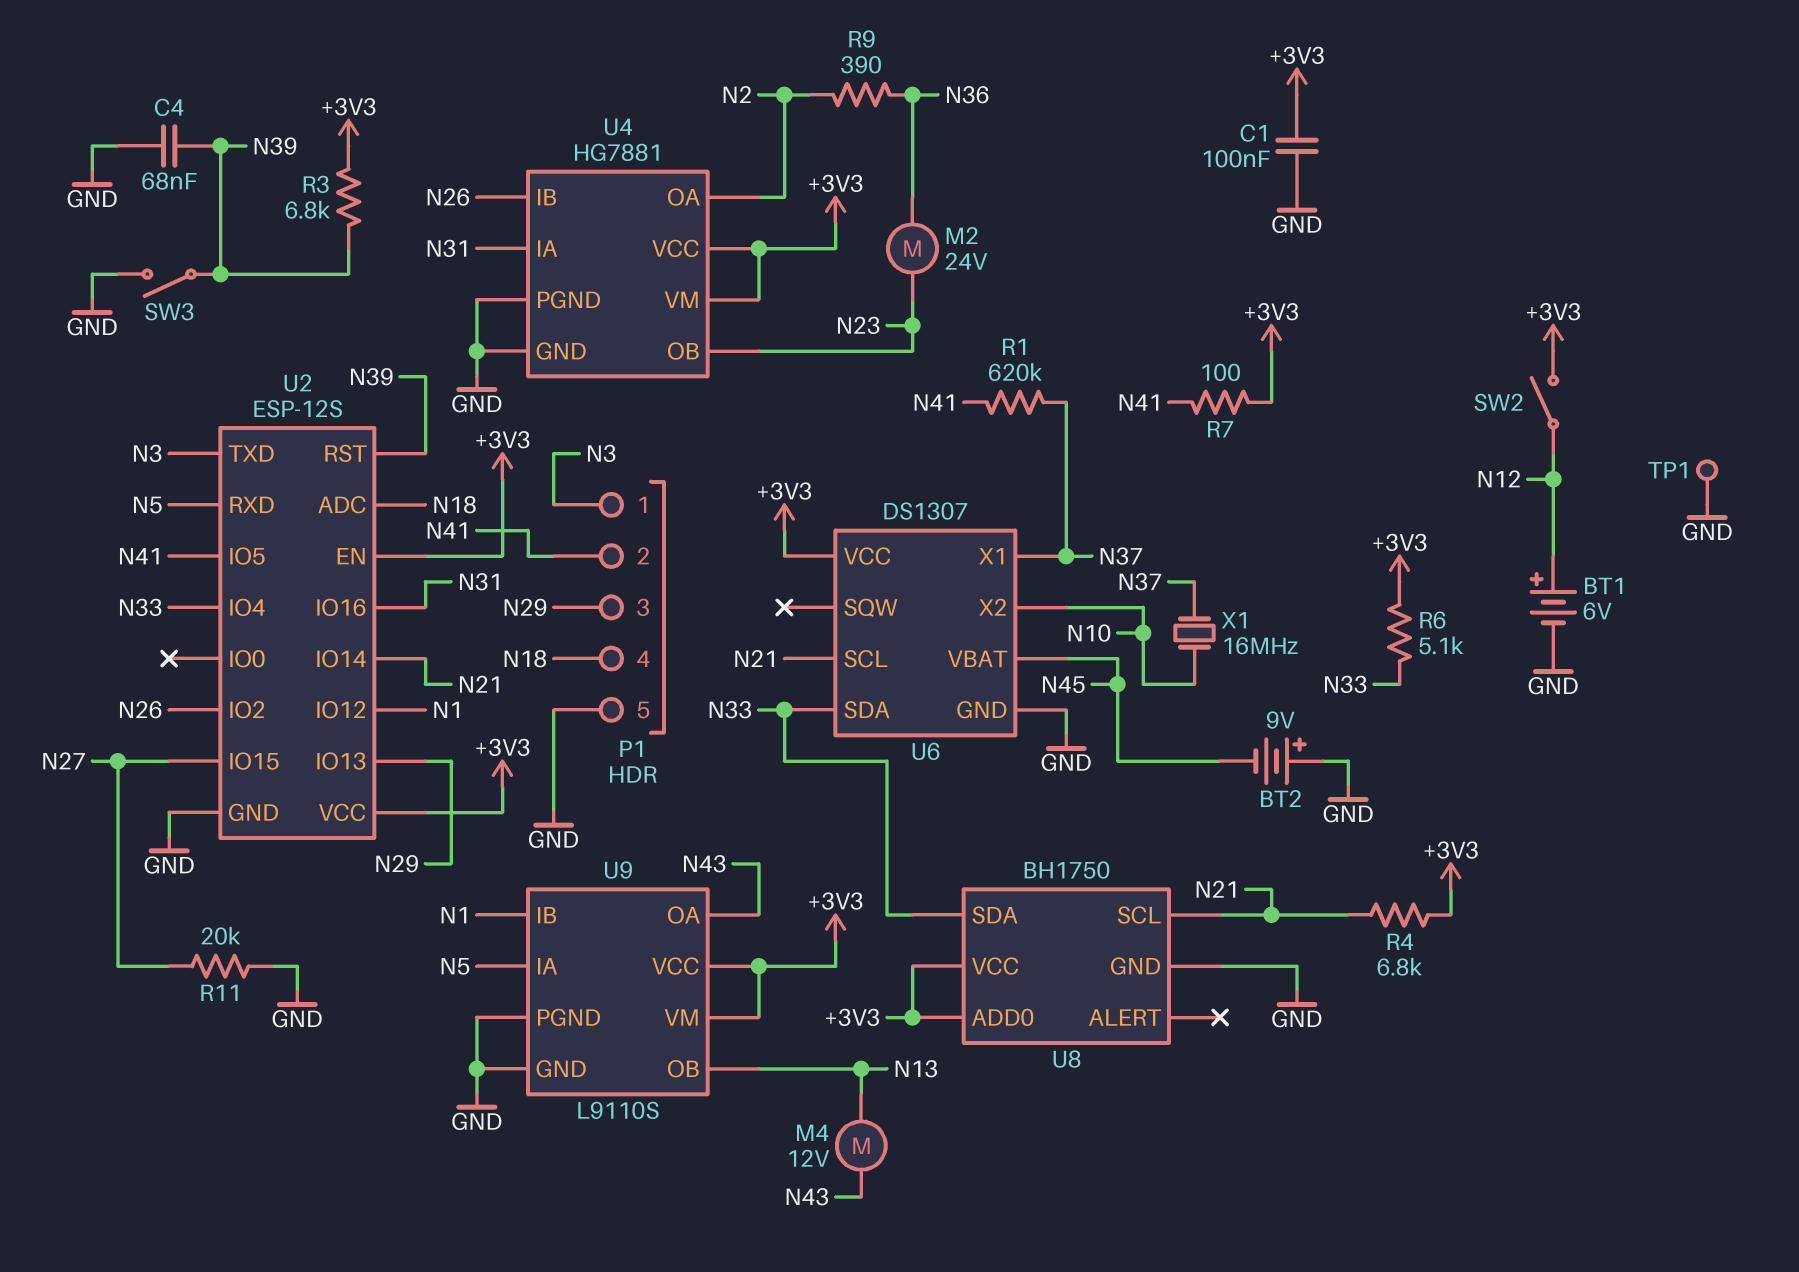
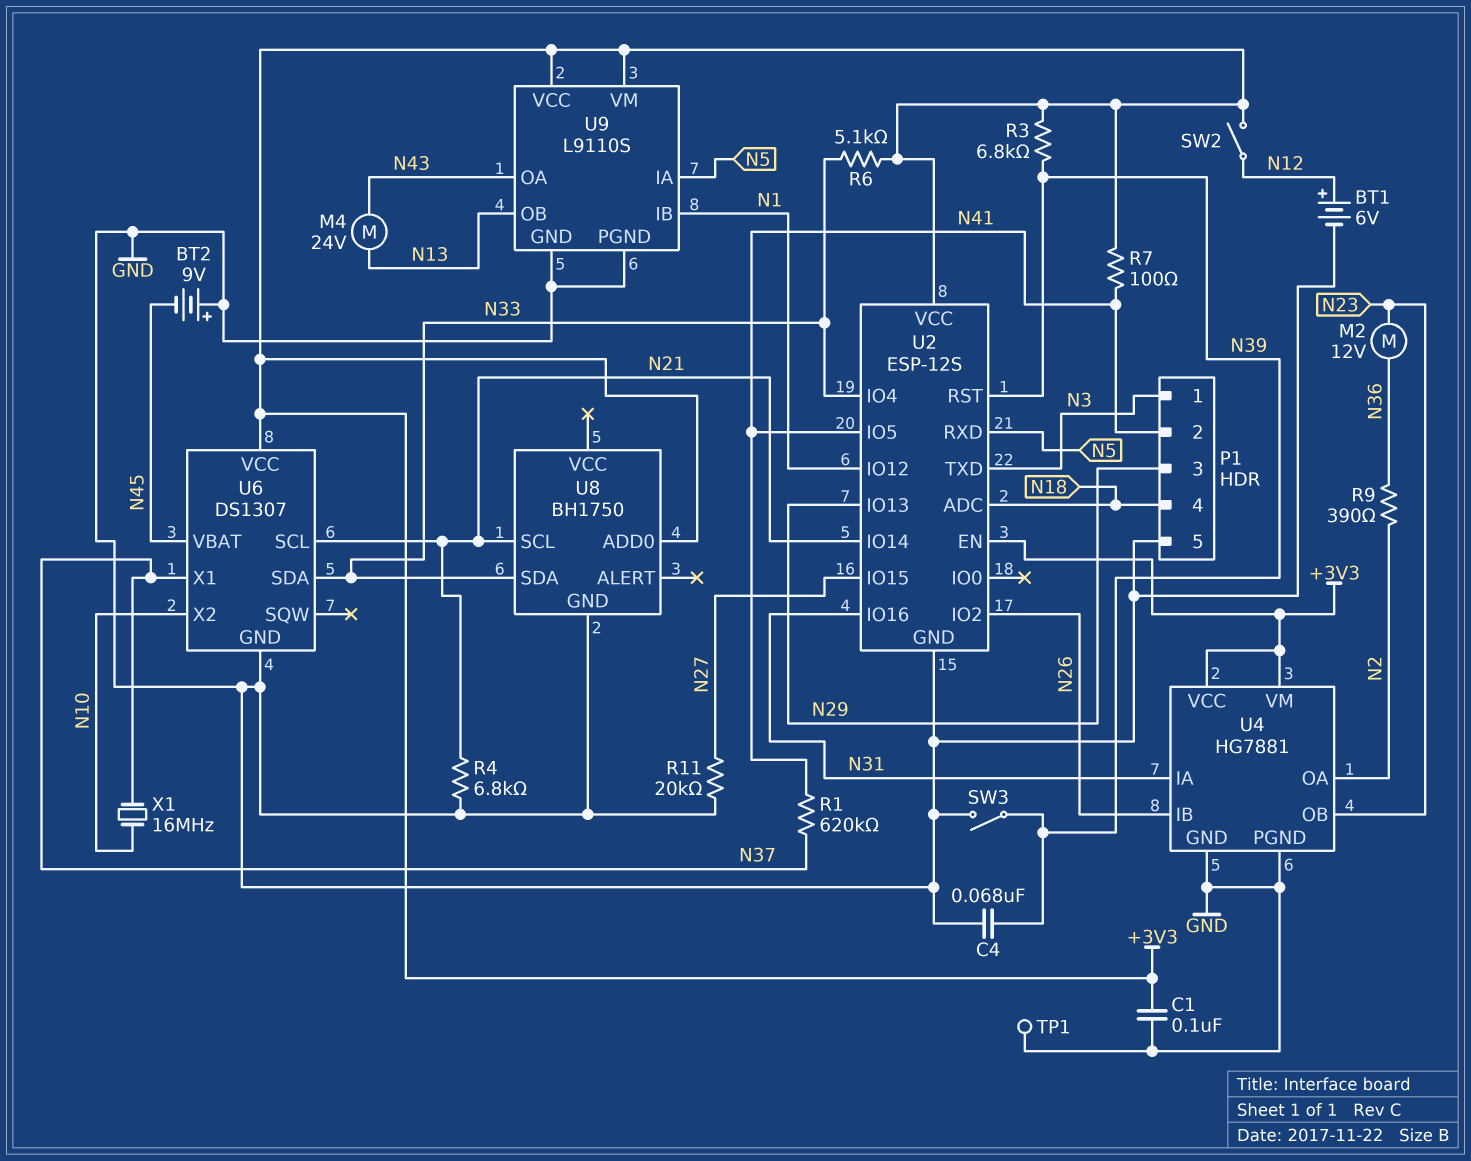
M2: motor 24V (N23, N36) -> motor 12V (N23, N36)
M4: motor 12V (N13, N43) -> motor 24V (N13, N43)
R4: 6.8k (+3V3, N21) -> 6.8k (GND, N21)
U8 pin VCC: +3V3 -> none

